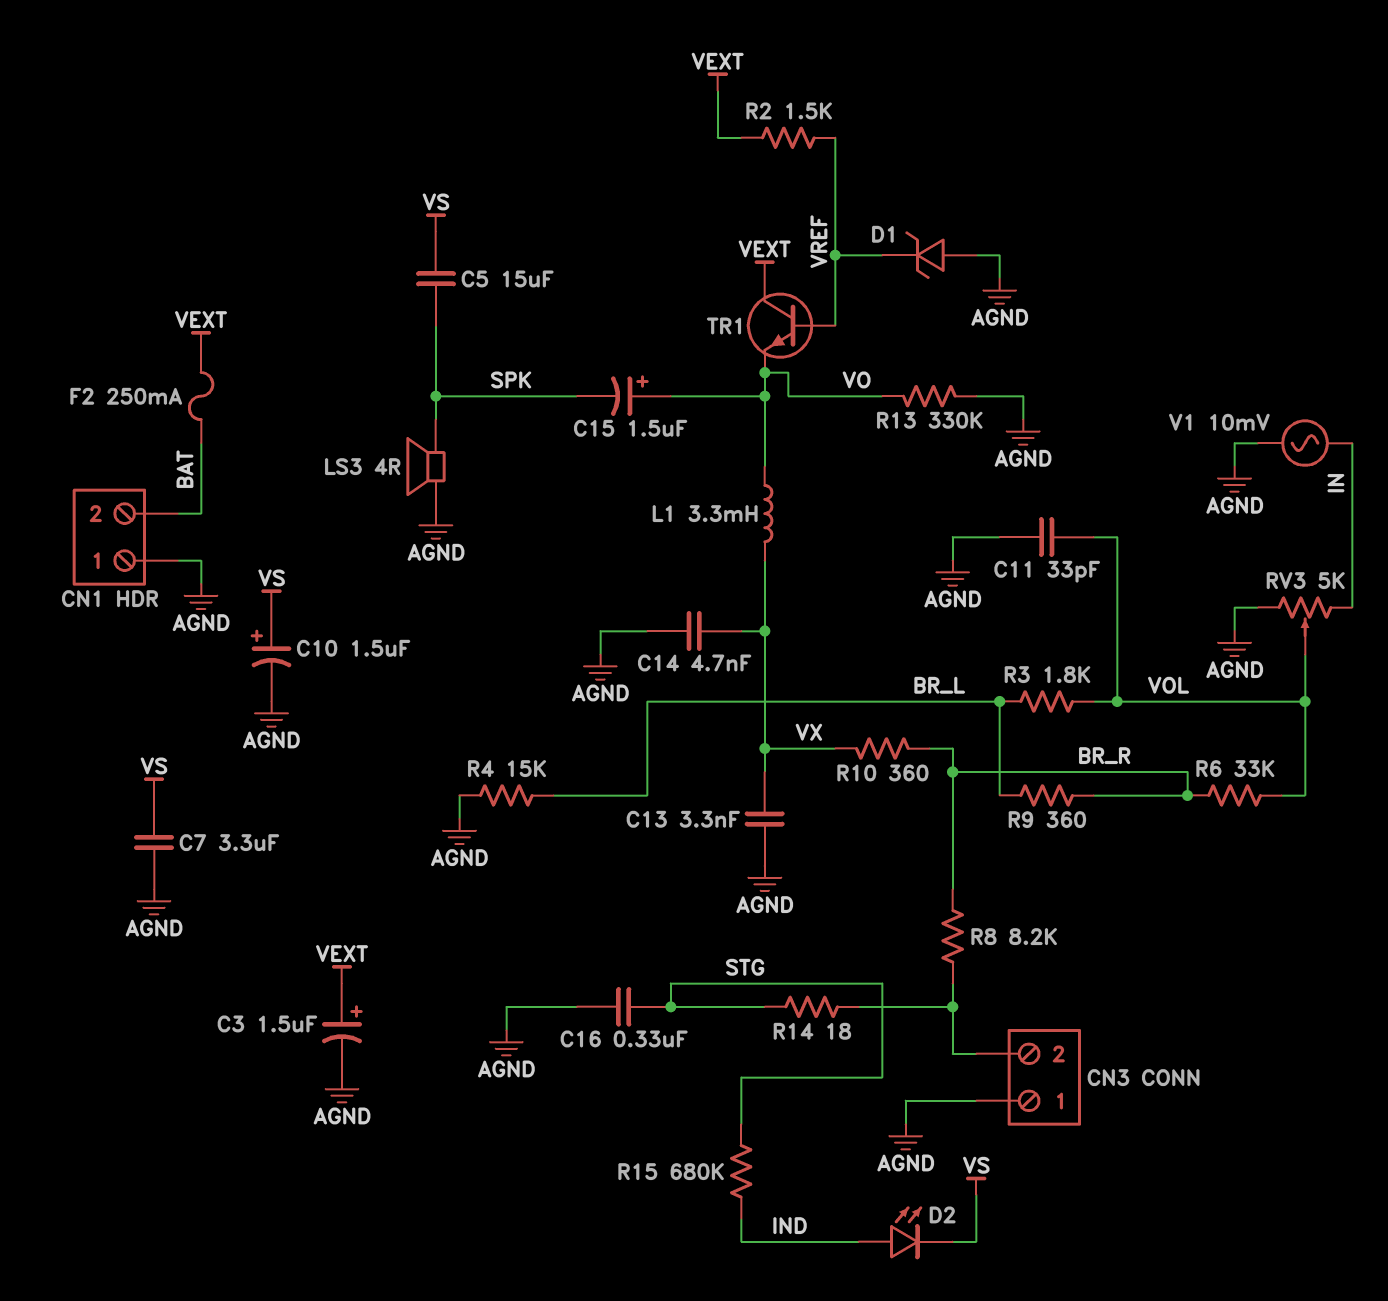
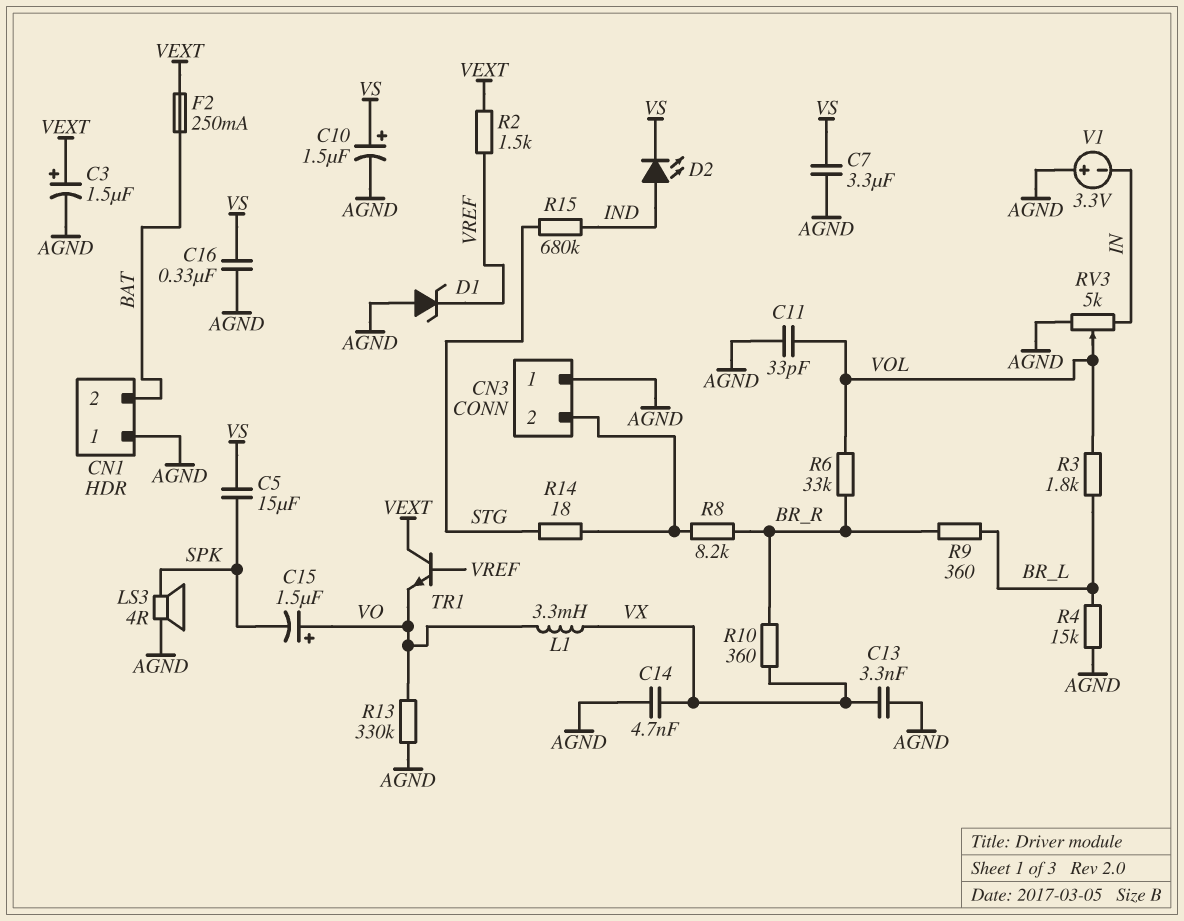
C16: 330nF (AGND, STG) -> 330nF (AGND, VS)
V1: AC 10mV (AGND, IN) -> 3.3V (plus AGND, minus IN)

